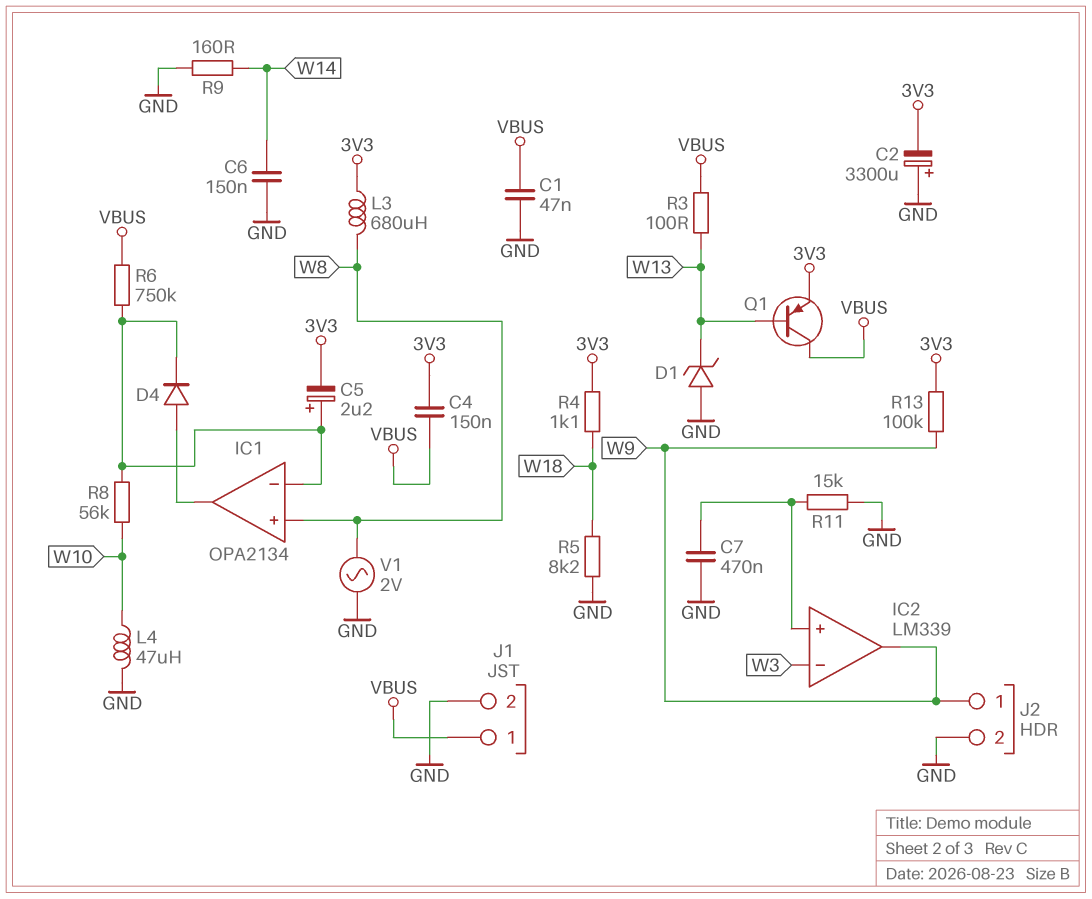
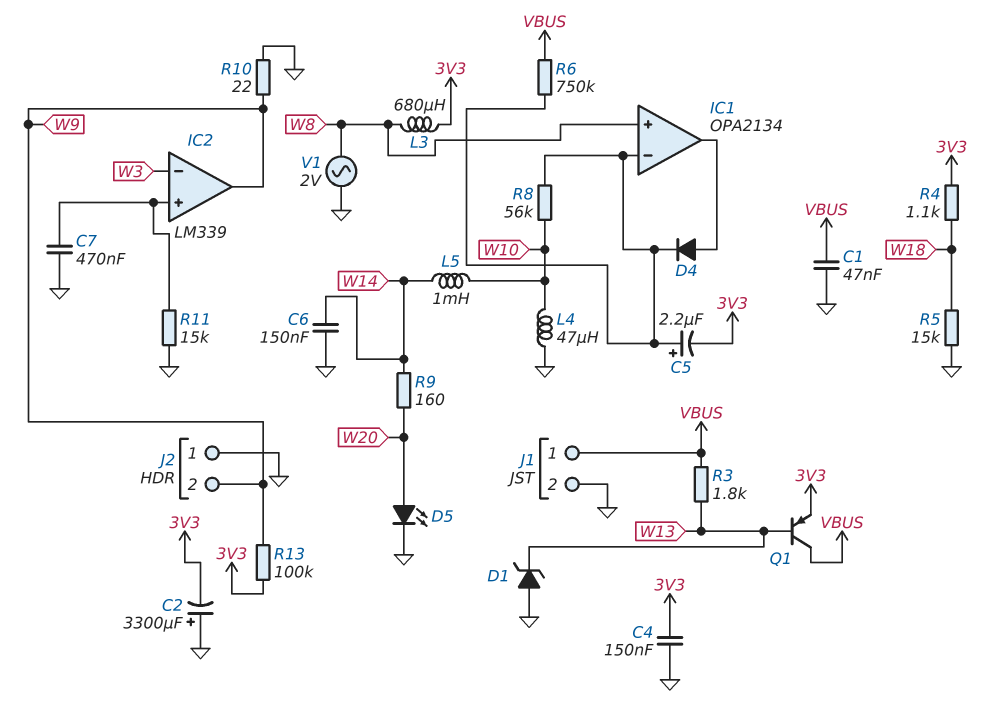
C4: 150nF (3V3, VBUS) -> 150nF (3V3, GND)
D5: none -> LED (A W20, K GND)
J2 pin 1: W9 -> GND
J2 pin 2: GND -> W9
L5: none -> 1mH (W10, W14)
R3: 100 (VBUS, W13) -> 1.8k (VBUS, W13)
R5: 8.2k (GND, W18) -> 15k (GND, W18)
R9: 160 (GND, W14) -> 160 (W14, W20)
R10: none -> 22 (GND, W9)

